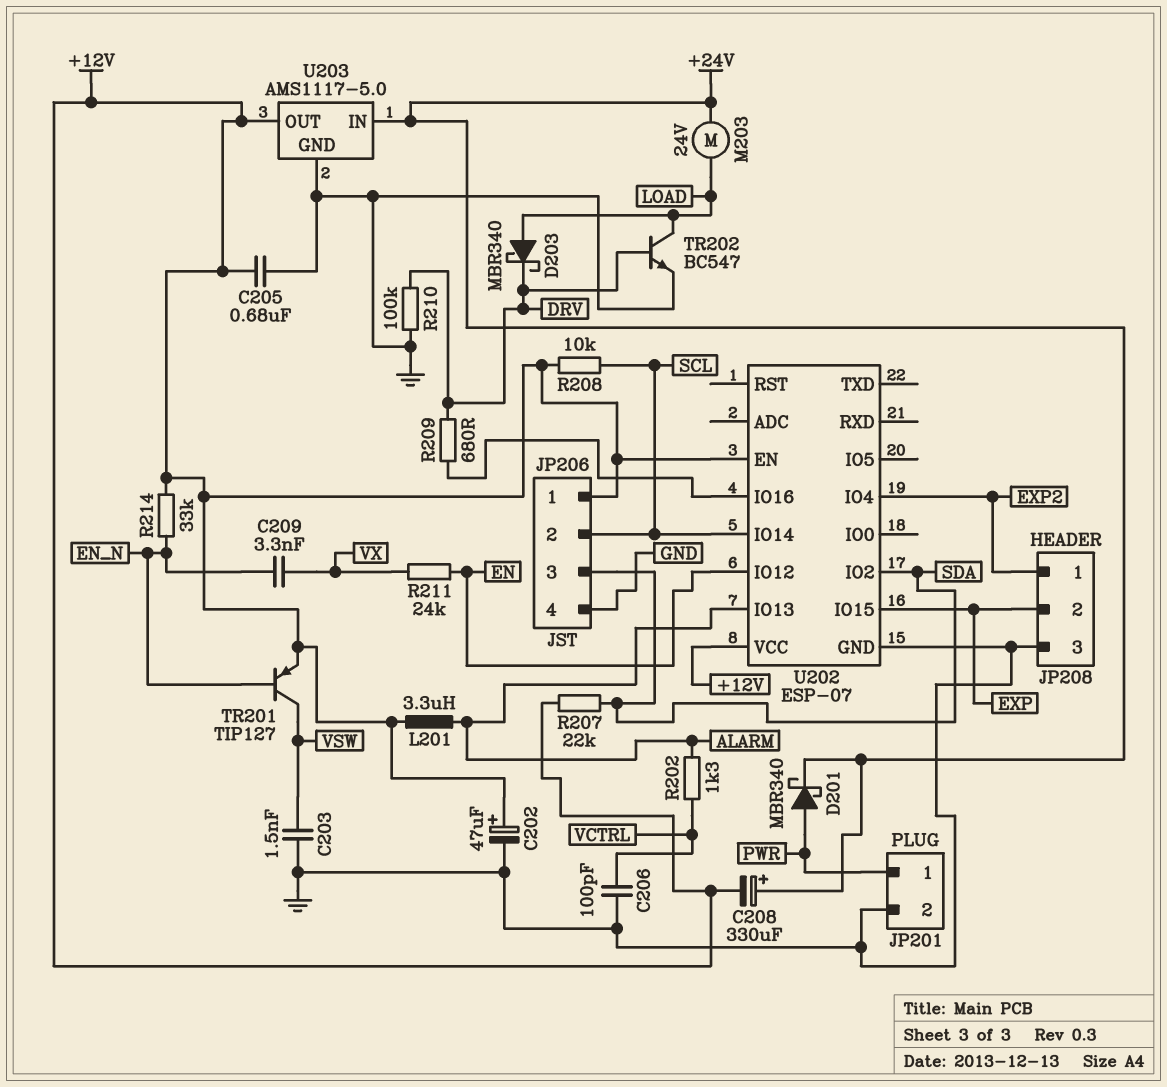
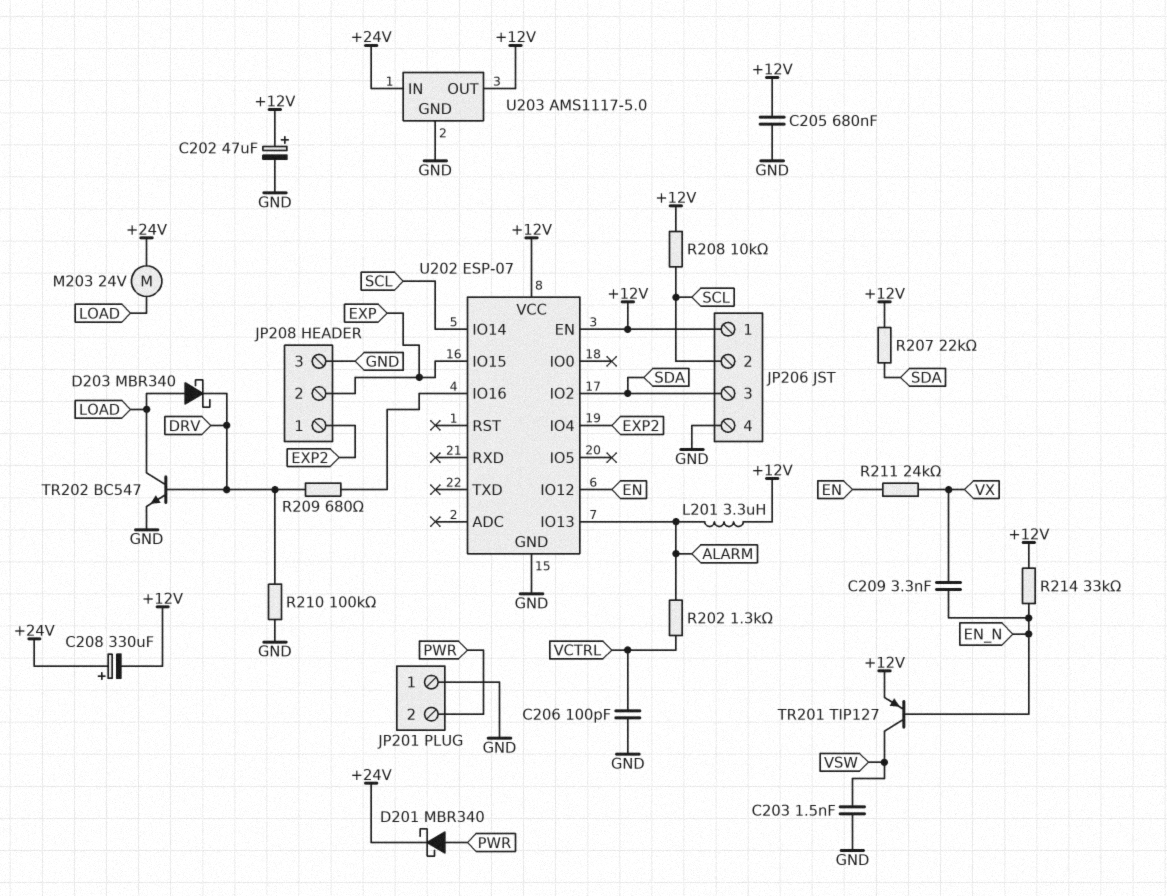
JP201 pin 1: PWR -> GND
JP201 pin 2: GND -> PWR

